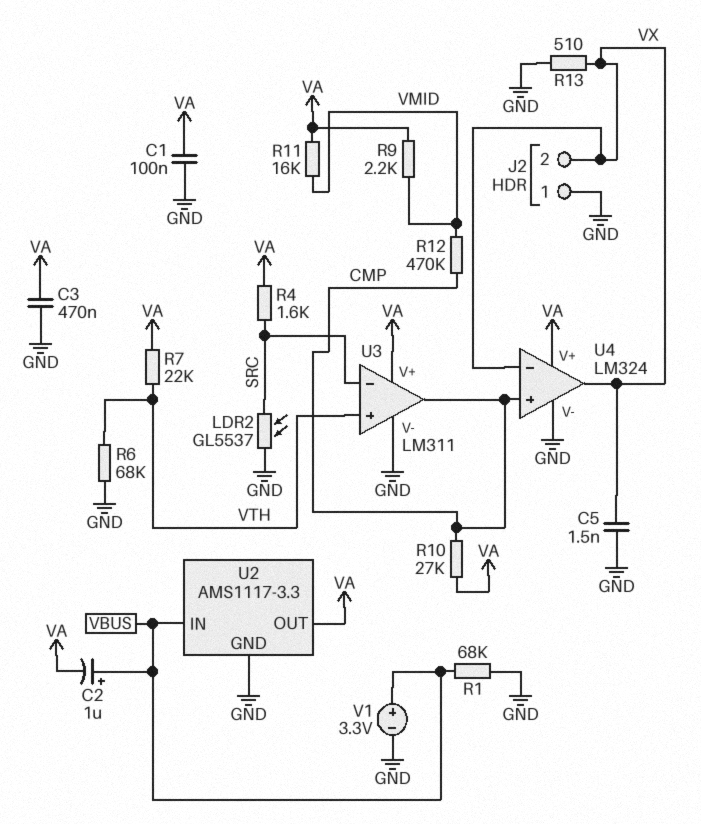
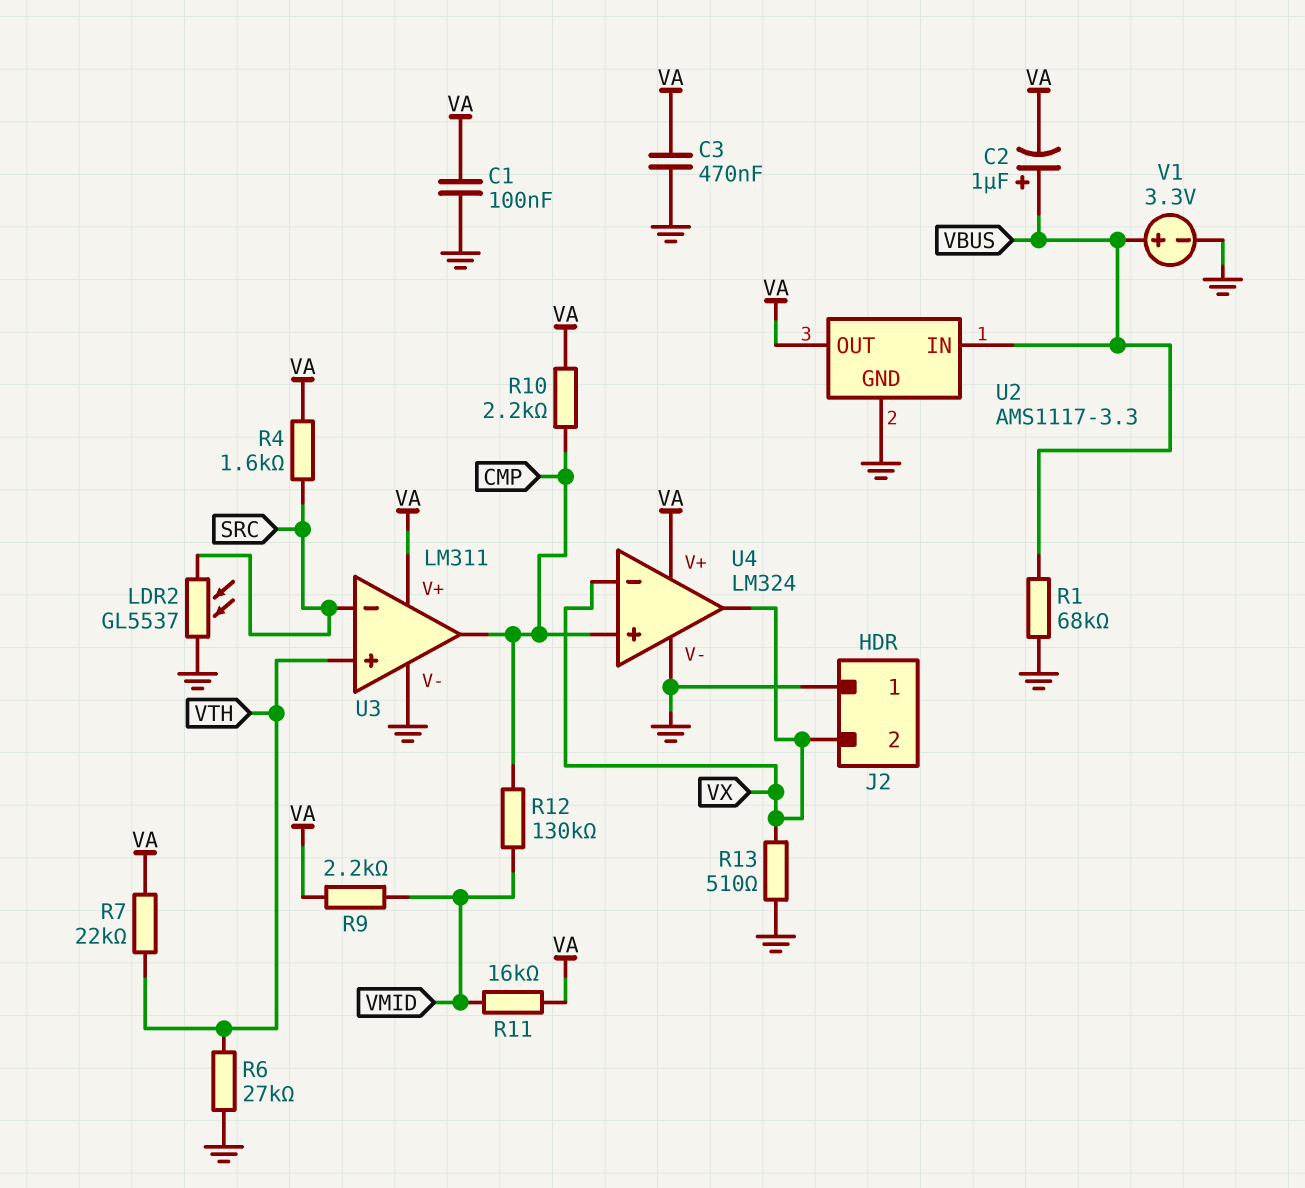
C5: 1.5nF (GND, VX) -> none
R6: 68k (GND, VTH) -> 27k (GND, VTH)
R10: 27k (CMP, VA) -> 2.2k (CMP, VA)
R12: 470k (CMP, VMID) -> 130k (CMP, VMID)

